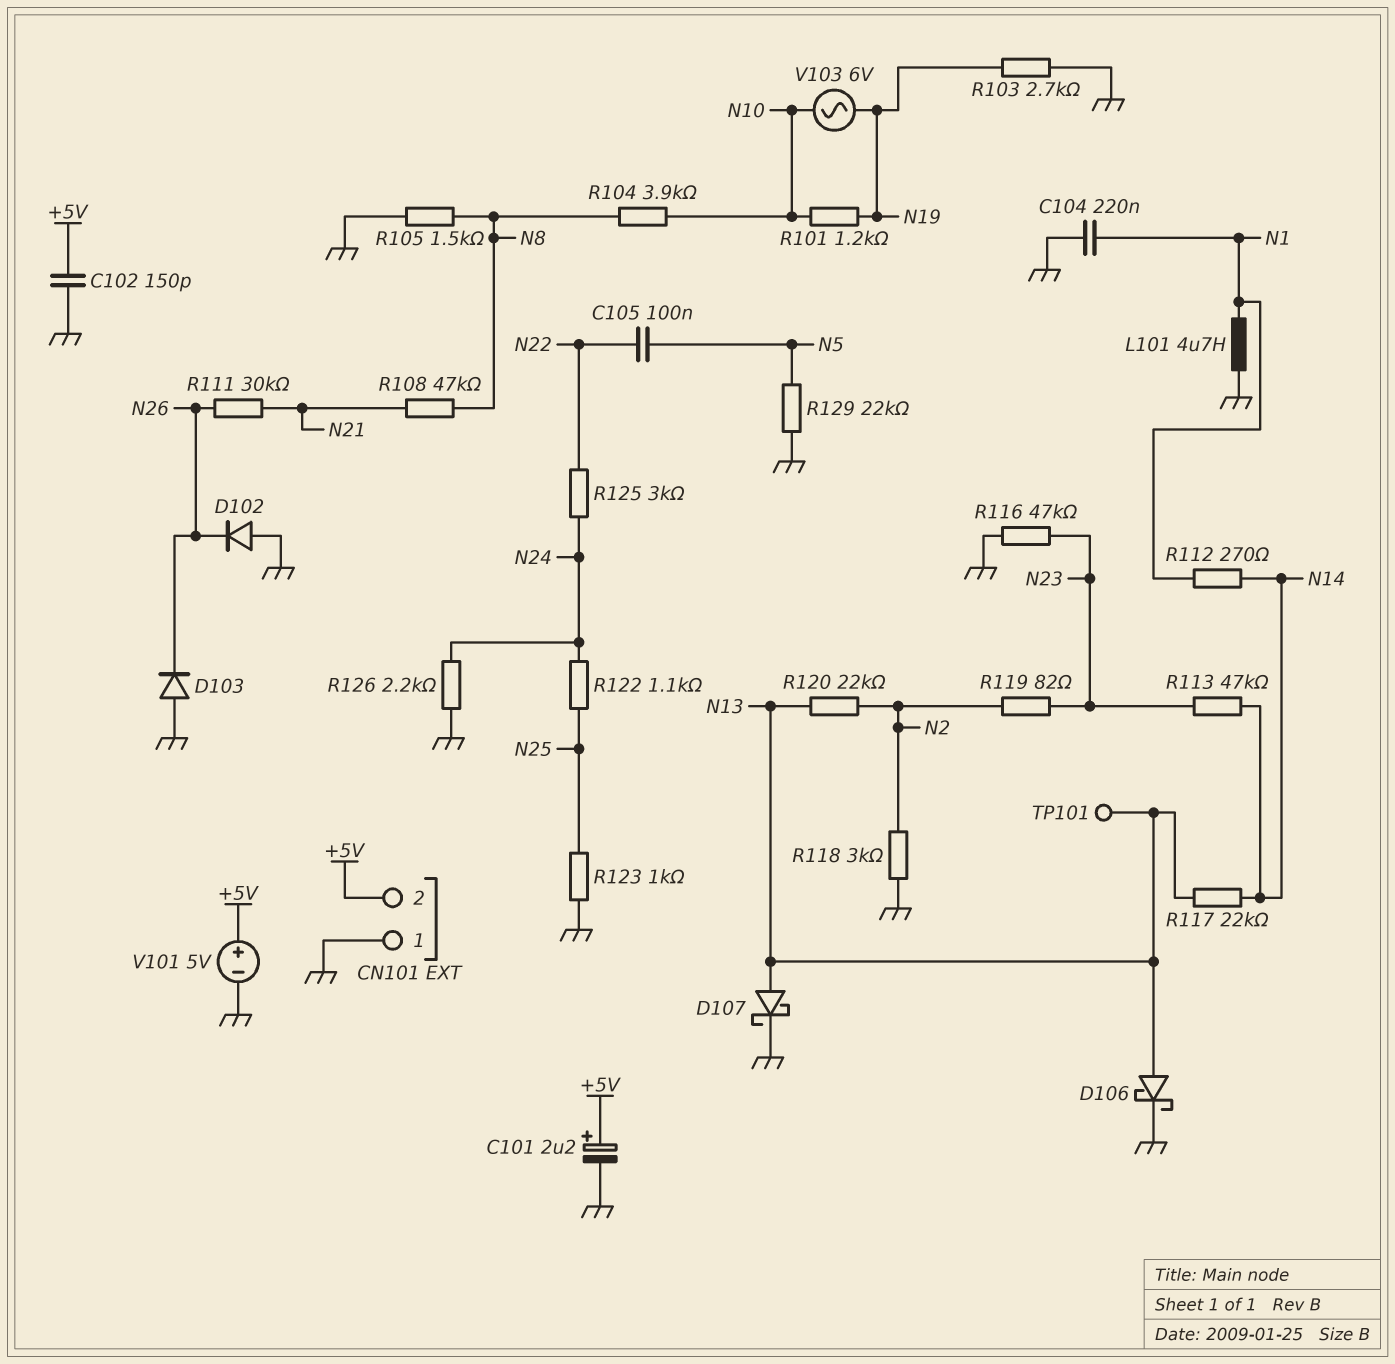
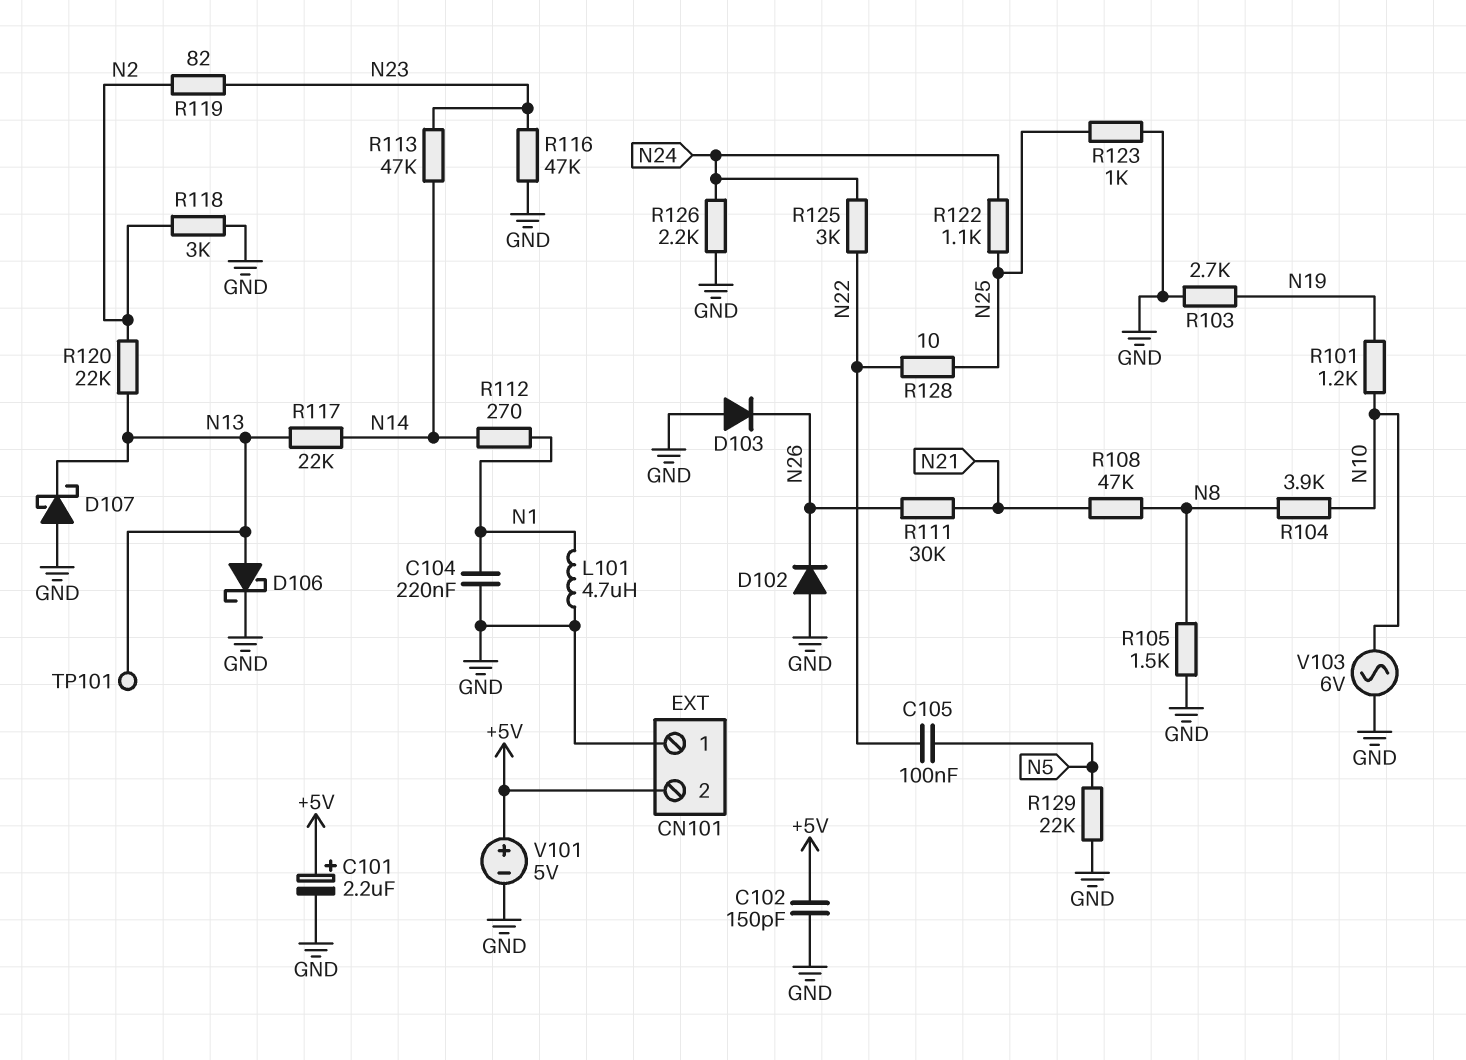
D107: schottky (A N13, K GND) -> schottky (A GND, K N13)
R128: none -> 10 (N22, N25)
V103: AC 6V (N10, N19) -> AC 6V (GND, N10)

